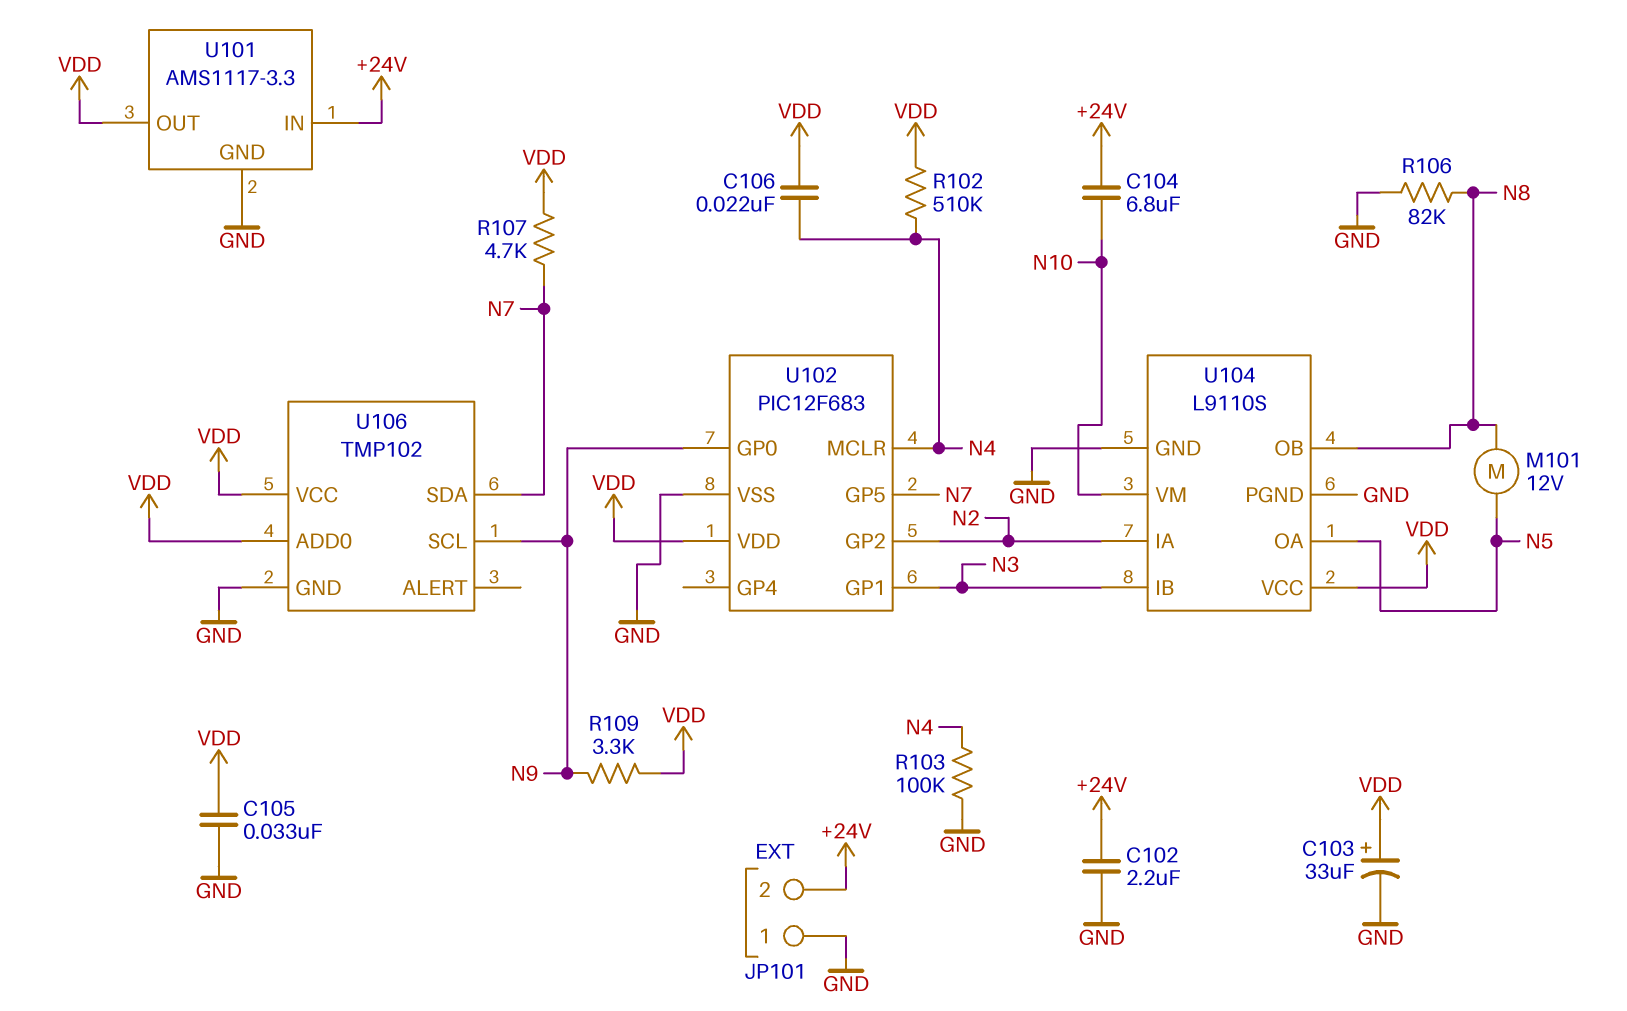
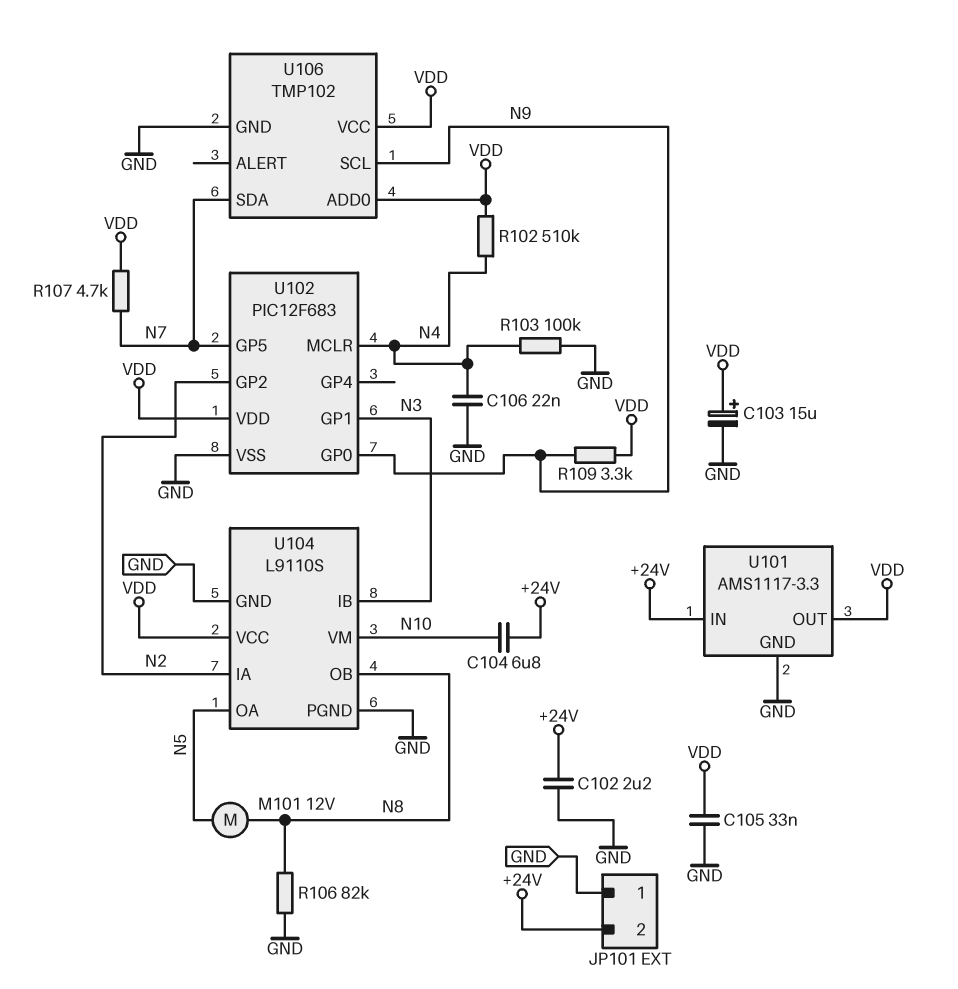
C103: 33uF (plus VDD, minus GND) -> 15uF (plus VDD, minus GND)
C106: 22nF (N4, VDD) -> 22nF (GND, N4)

